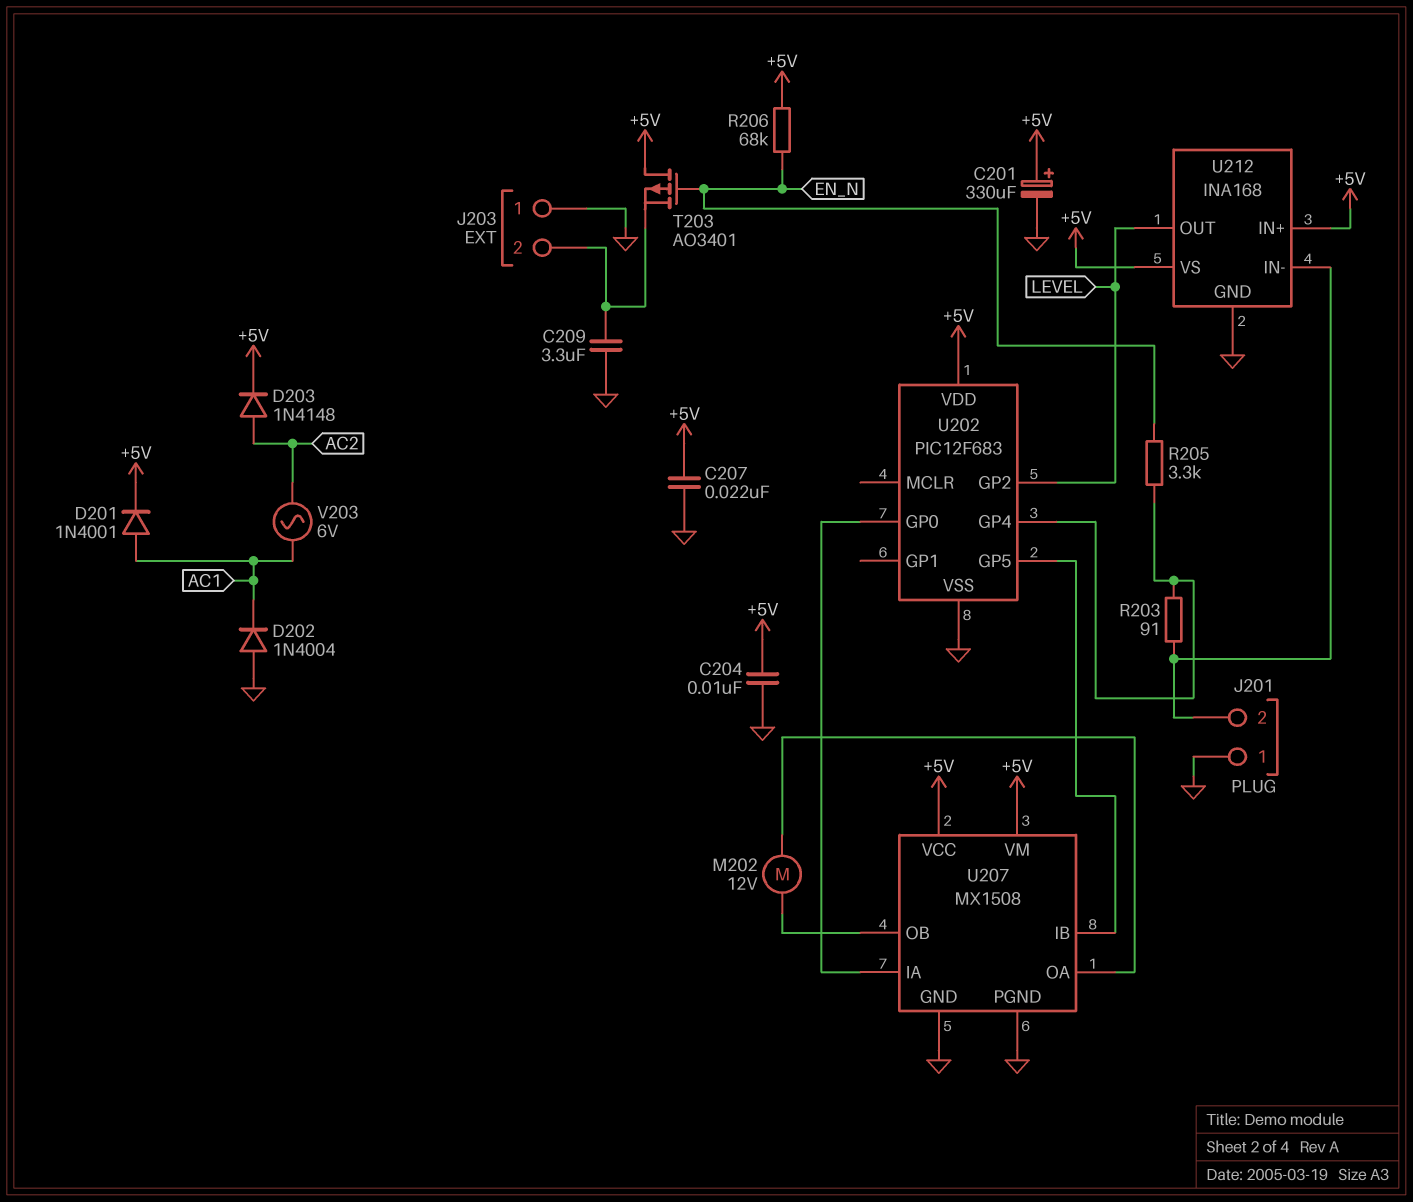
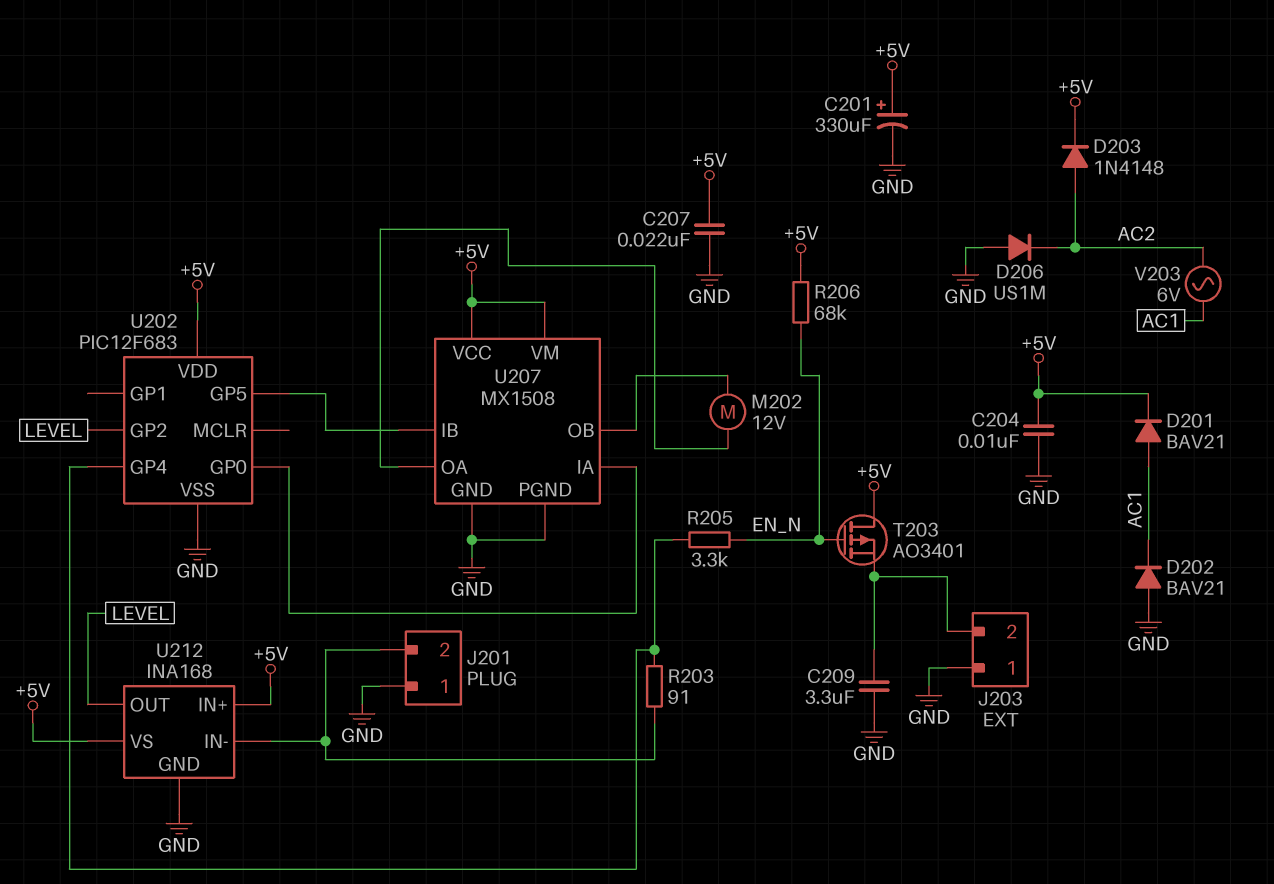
D201: diode 1N4001 (A AC1, K +5V) -> diode BAV21 (A AC1, K +5V)
D202: diode 1N4004 (A GND, K AC1) -> diode BAV21 (A GND, K AC1)
D206: none -> diode US1M (A GND, K AC2)

